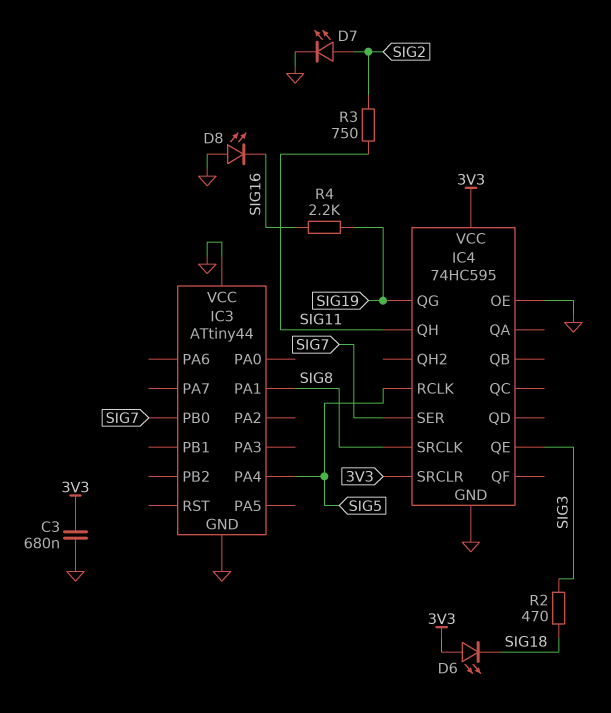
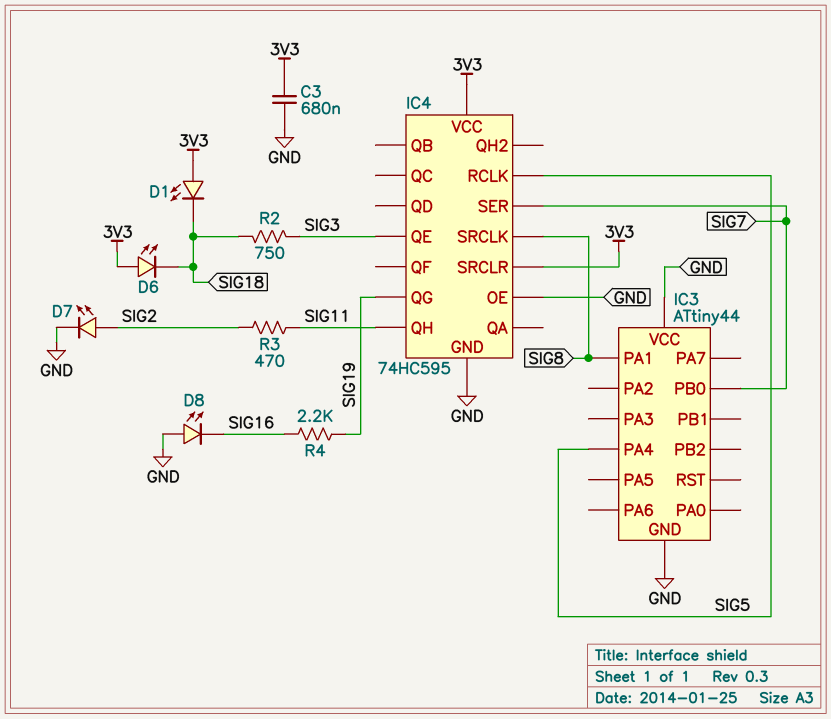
D1: none -> LED (A 3V3, K SIG18)
R2: 470 (SIG3, SIG18) -> 750 (SIG3, SIG18)
R3: 750 (SIG2, SIG11) -> 470 (SIG2, SIG11)

